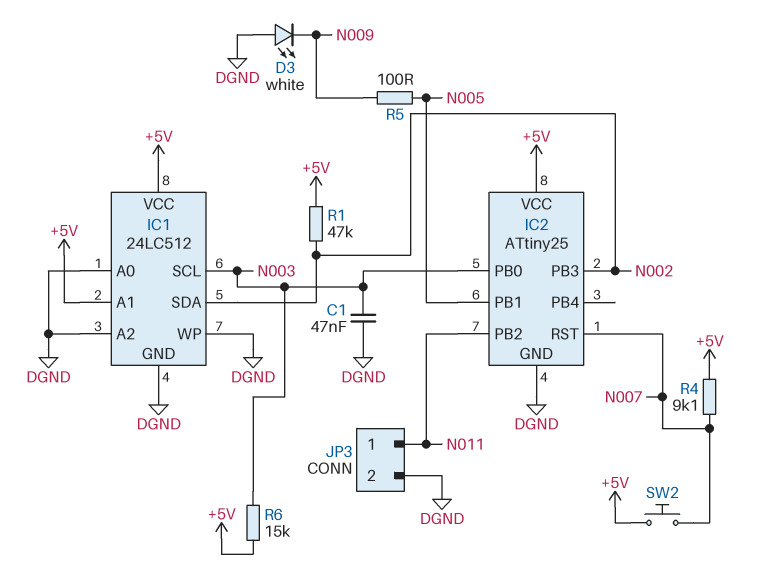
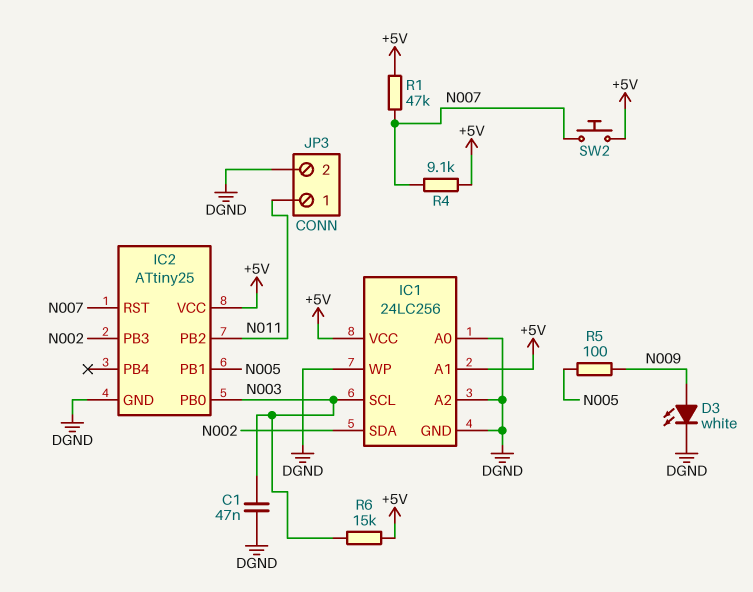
D3: LED white (A DGND, K N009) -> LED white (A N009, K DGND)
IC1: 24LC512 -> 24LC256
R1: 47k (+5V, N002) -> 47k (+5V, N007)

